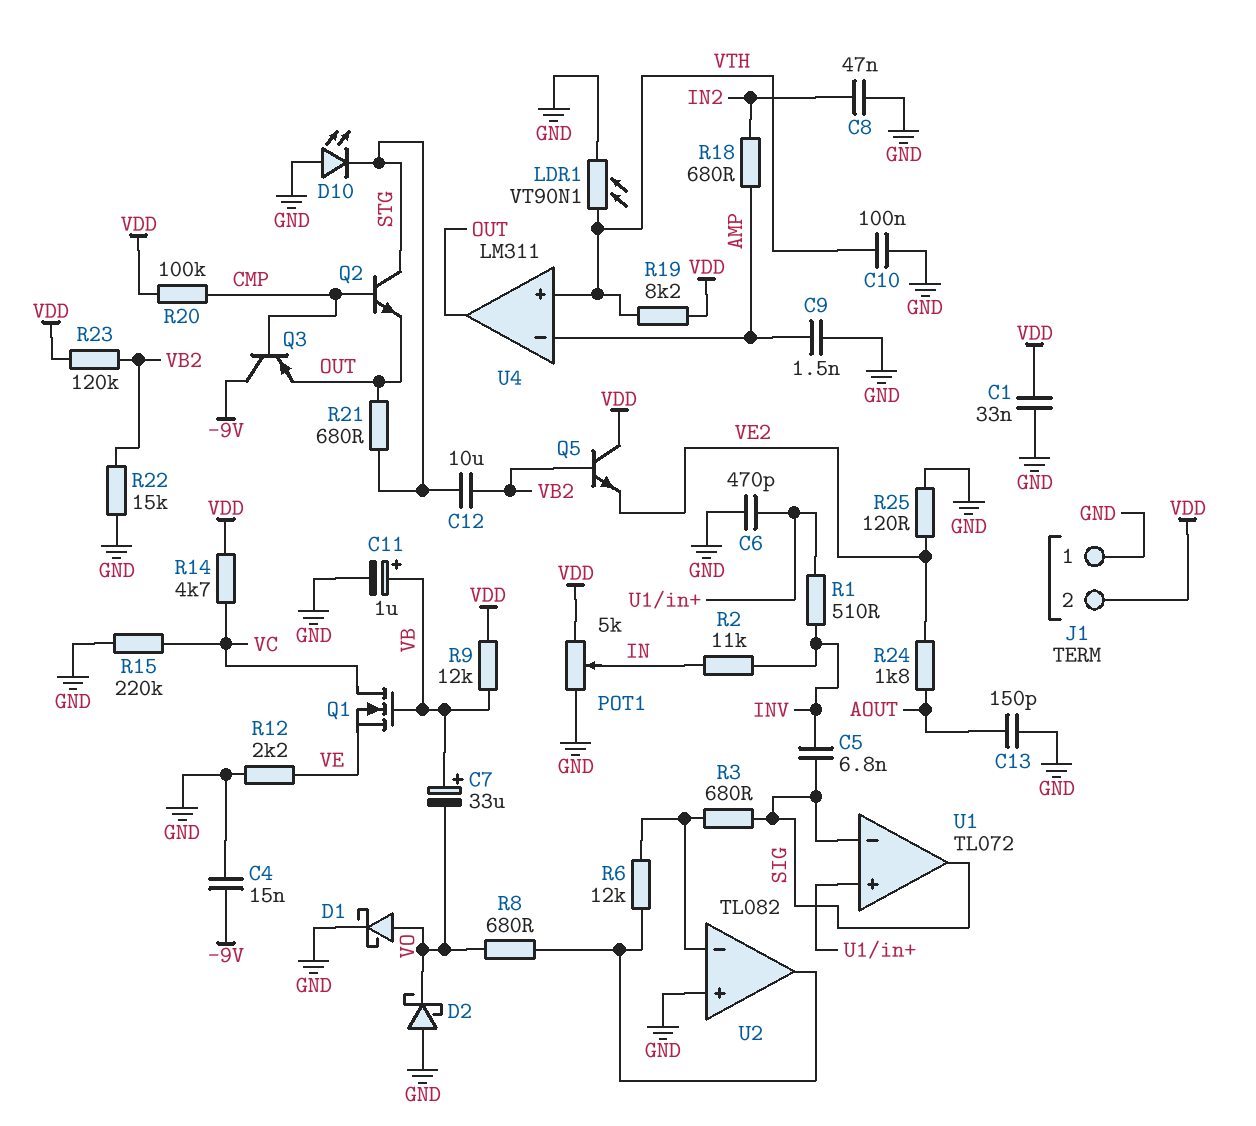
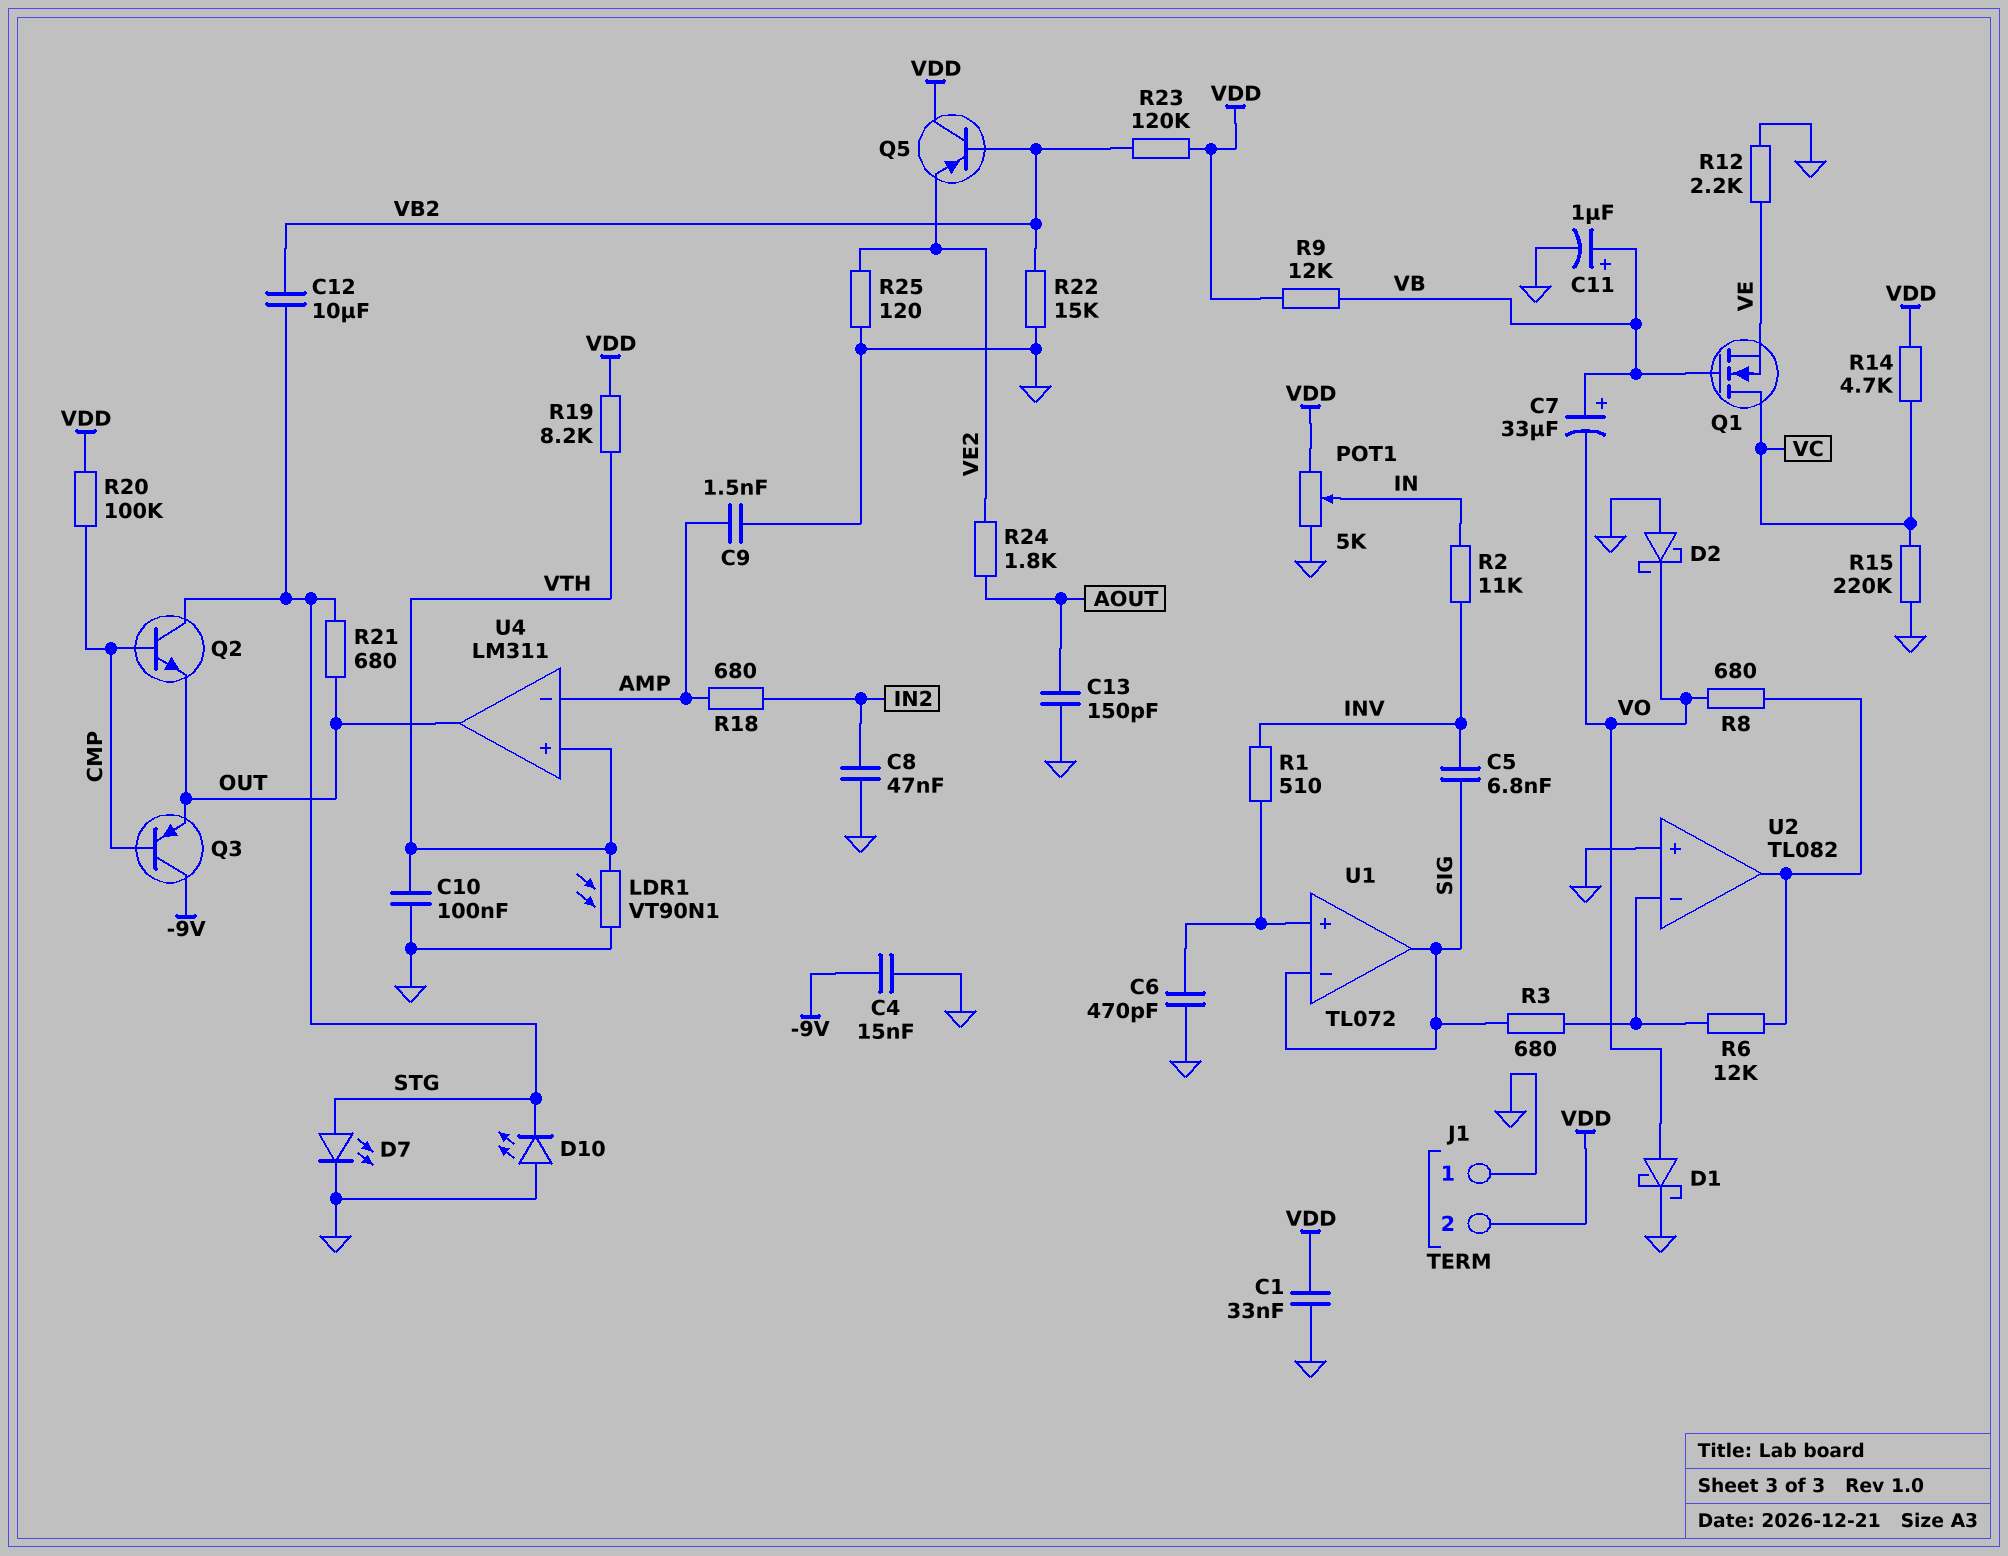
D7: none -> LED (A STG, K GND)
Q5: NPN (B VB2, C VDD, E VE2) -> PNP (B VB2, C VDD, E VE2)

